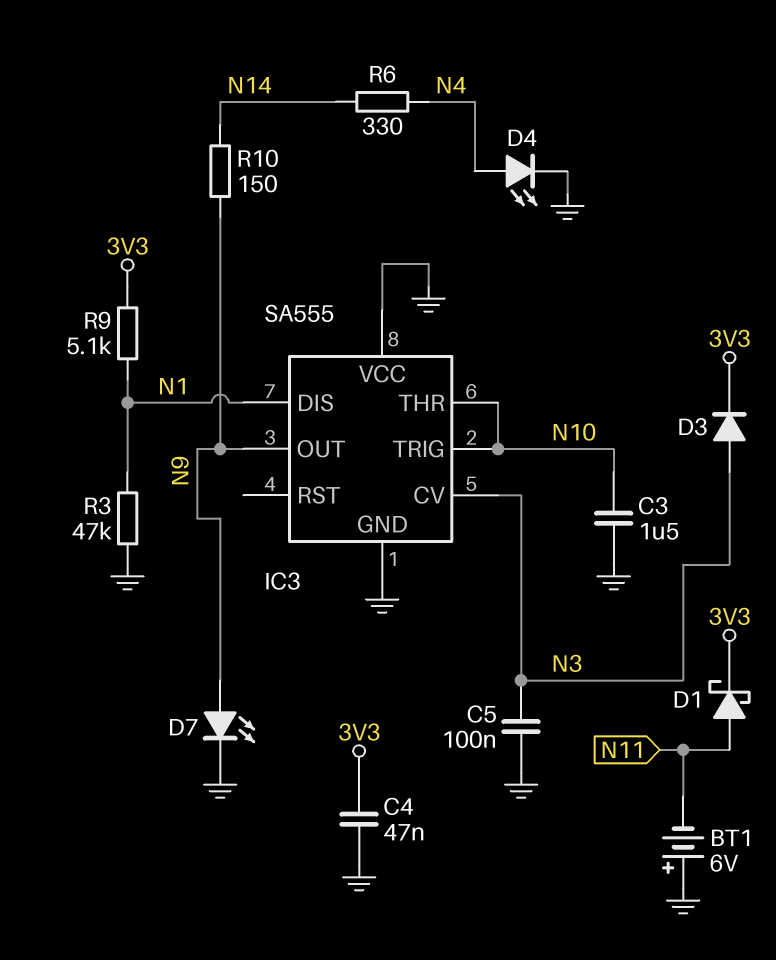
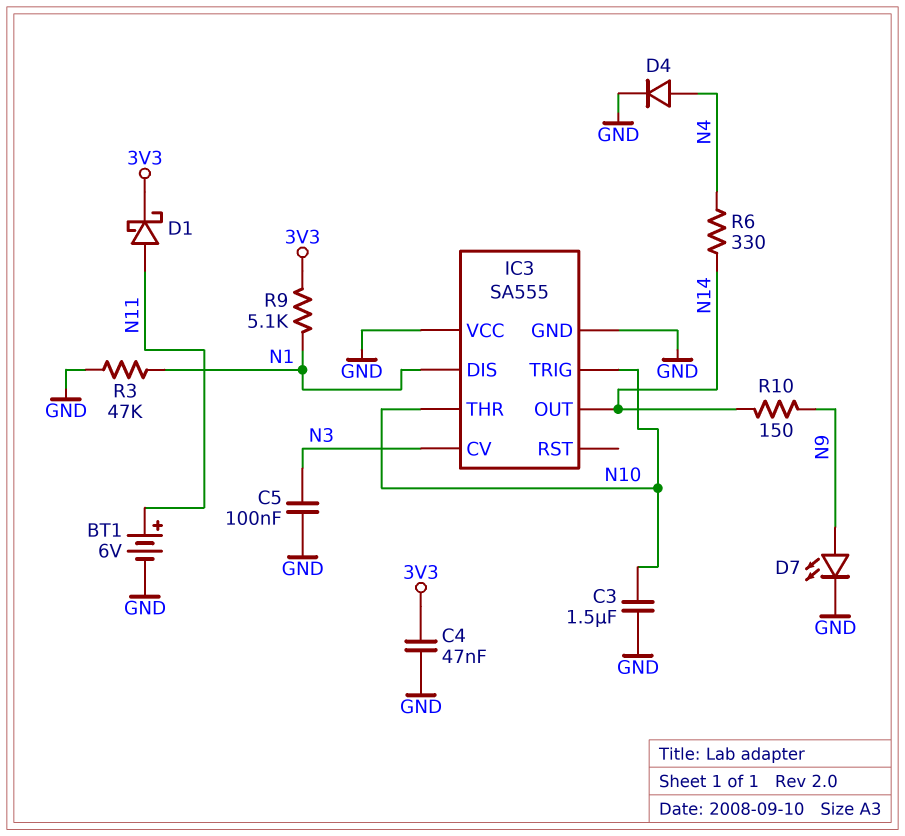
BT1: 6V (plus GND, minus N11) -> 6V (plus N11, minus GND)
D3: diode (A N3, K 3V3) -> none
D4: LED (A N4, K GND) -> diode (A N4, K GND)
IC3 pin OUT: N9 -> N14

